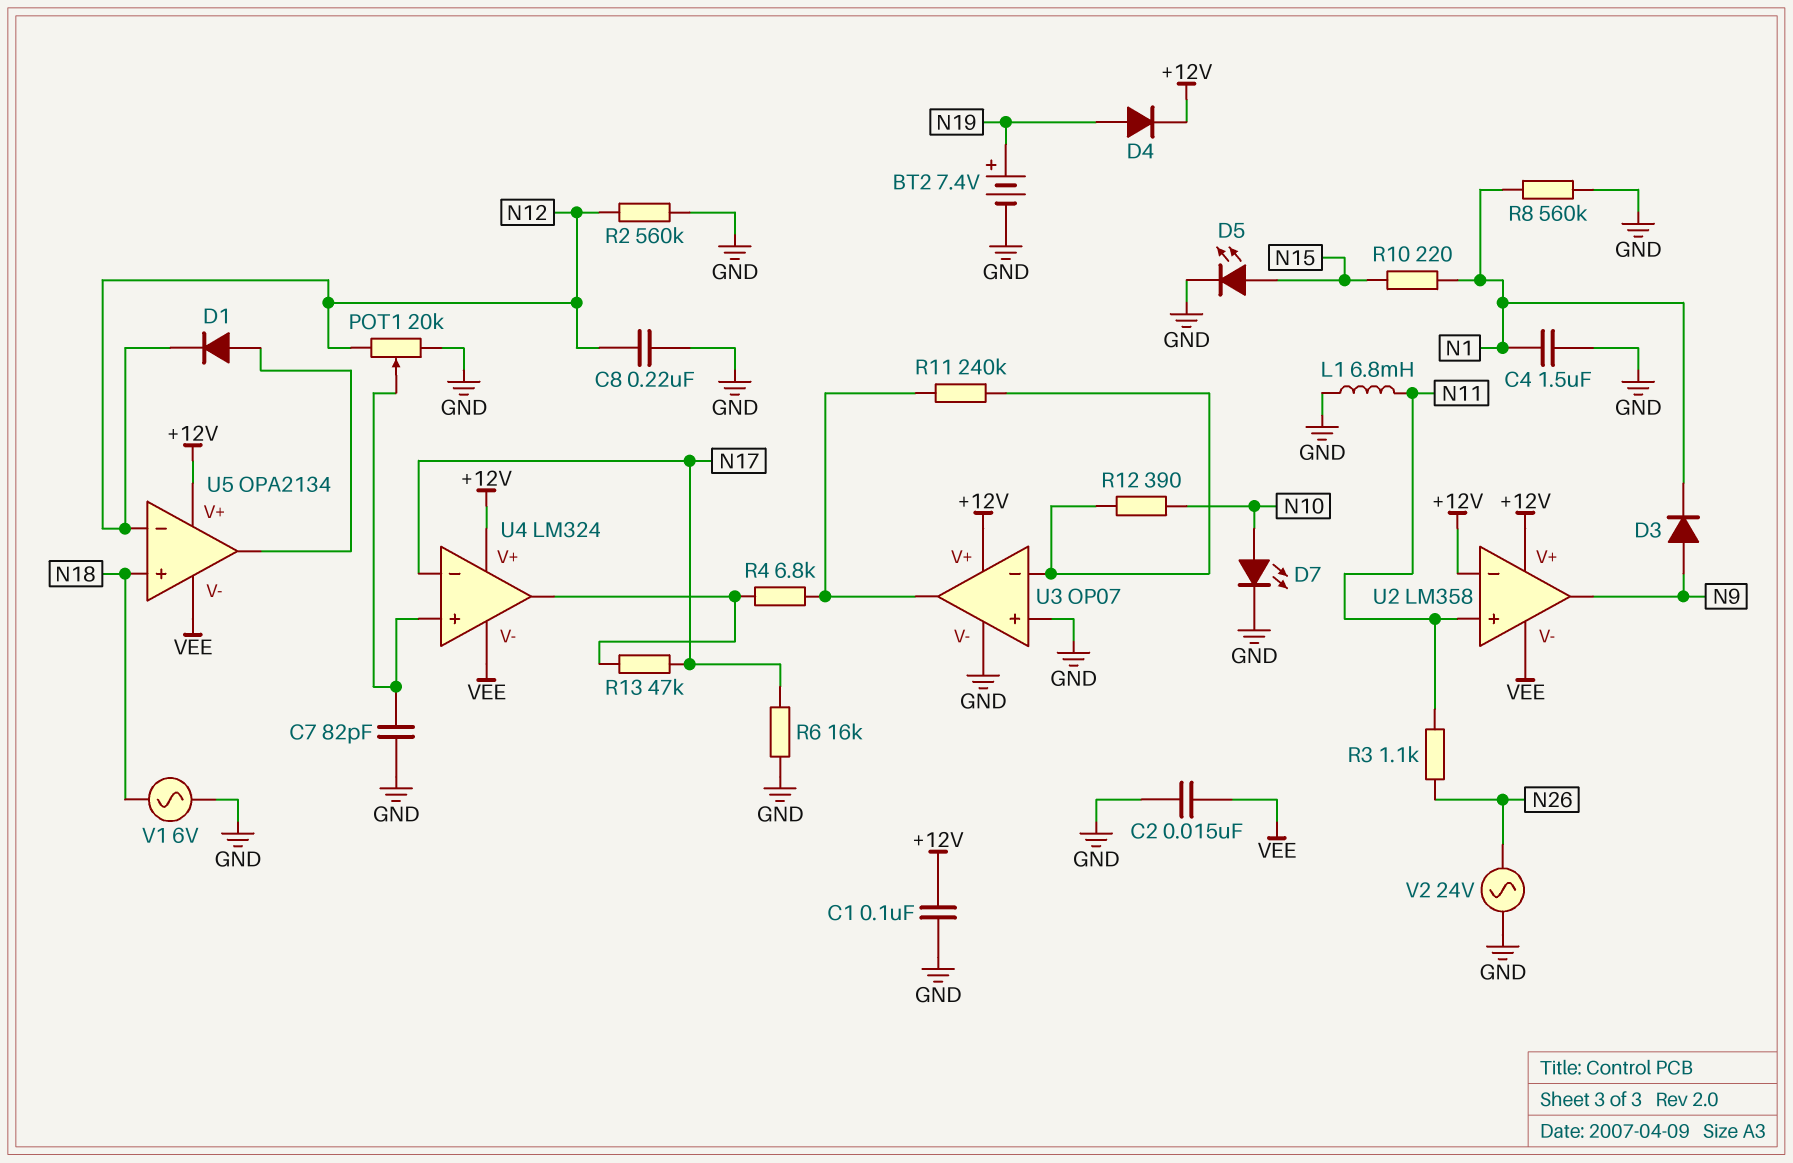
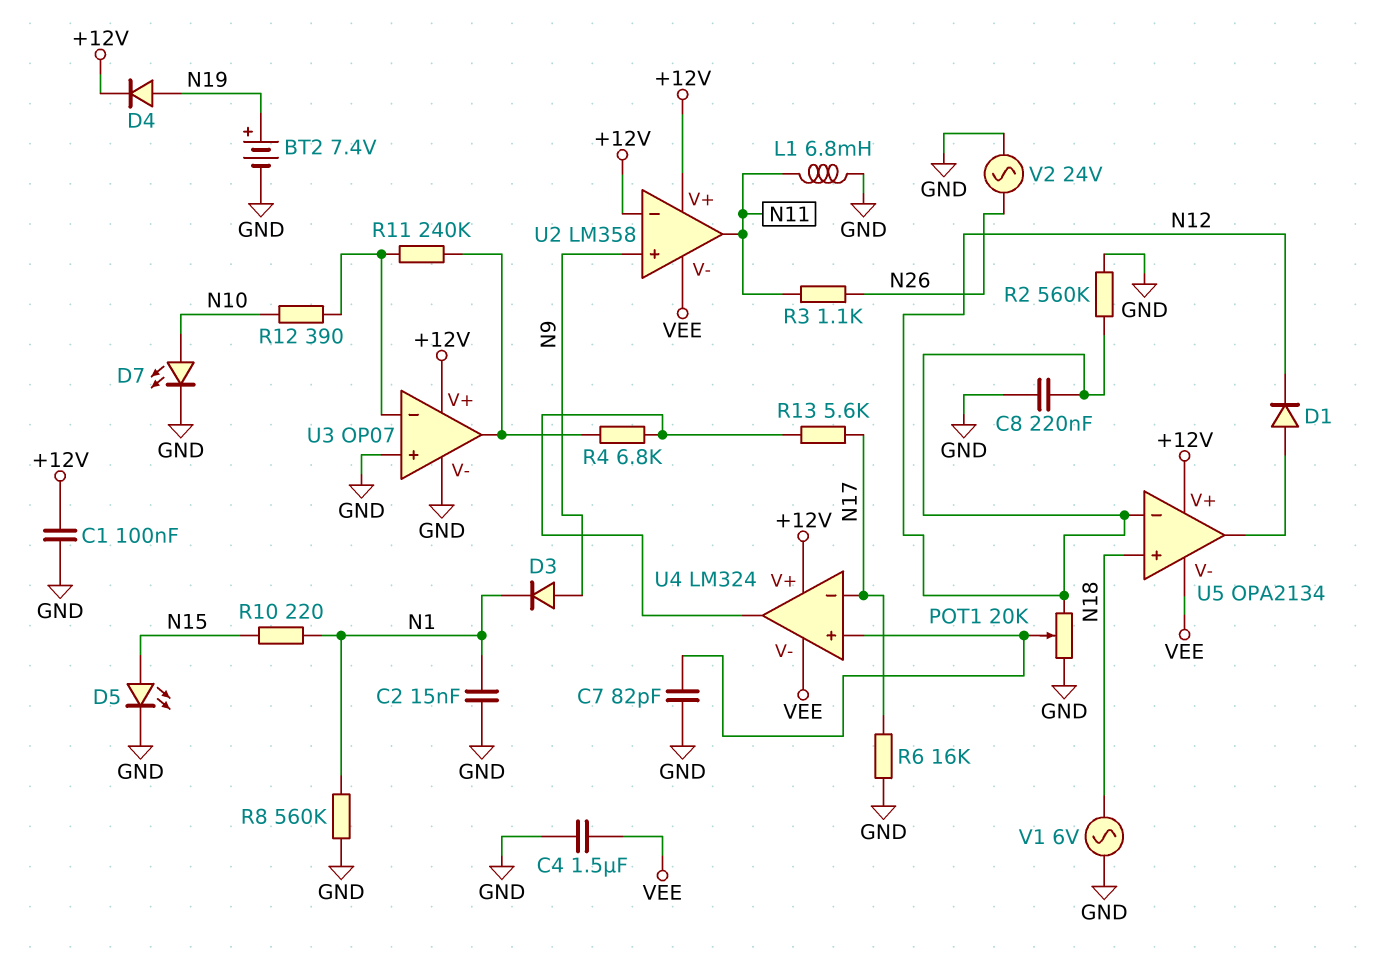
C2: 15nF (GND, VEE) -> 15nF (GND, N1)
C4: 1.5uF (GND, N1) -> 1.5uF (GND, VEE)
R13: 47k (N17, U4/out) -> 5.6k (N17, U4/out)
U2 pin in+: N11 -> N9
U2 pin out: N9 -> N11

